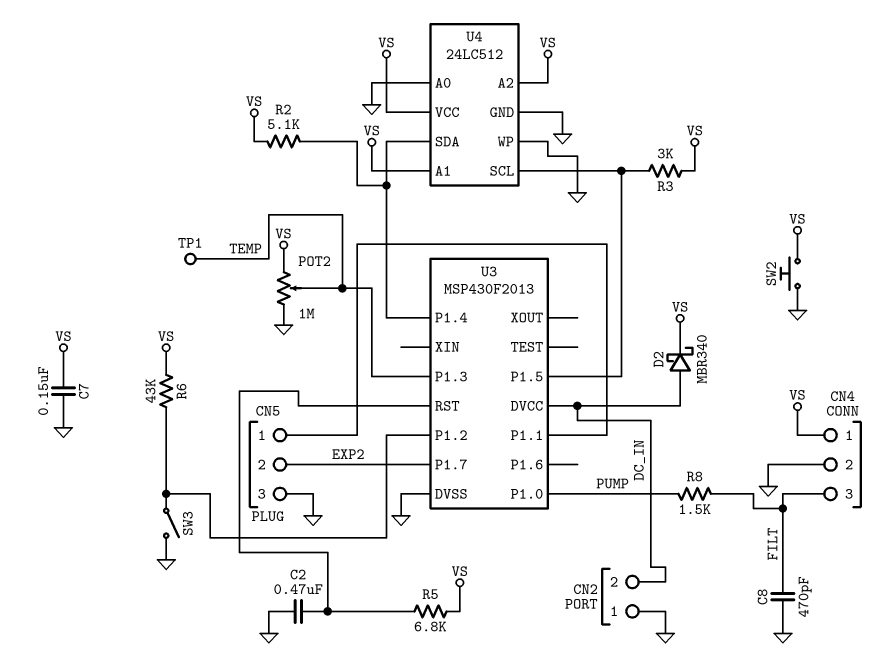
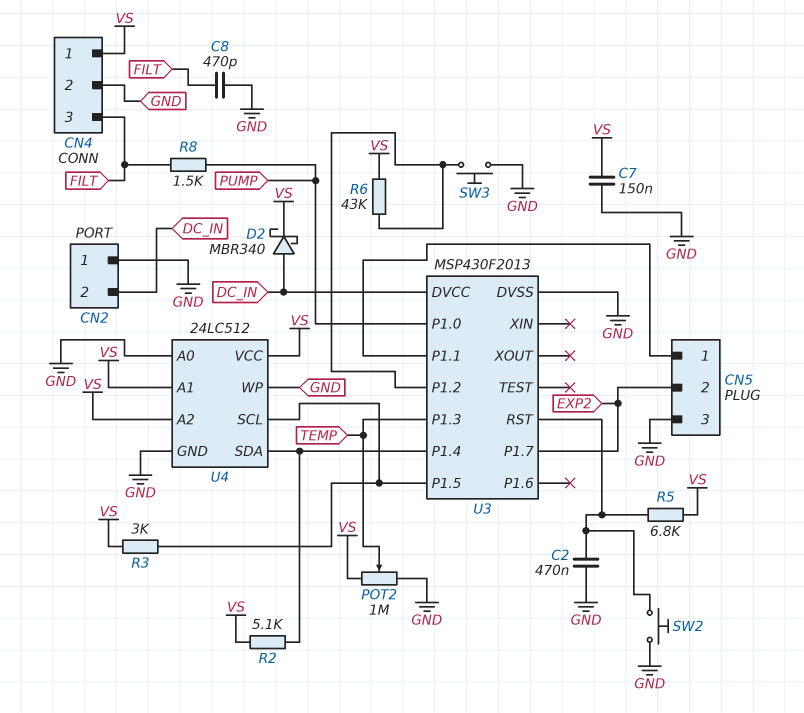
SW2: button (GND, VS) -> button (GND, U3/RST)
SW3: switch (GND, U3/P1.2) -> button (GND, U3/P1.2)
TP1: test point (TEMP) -> none

